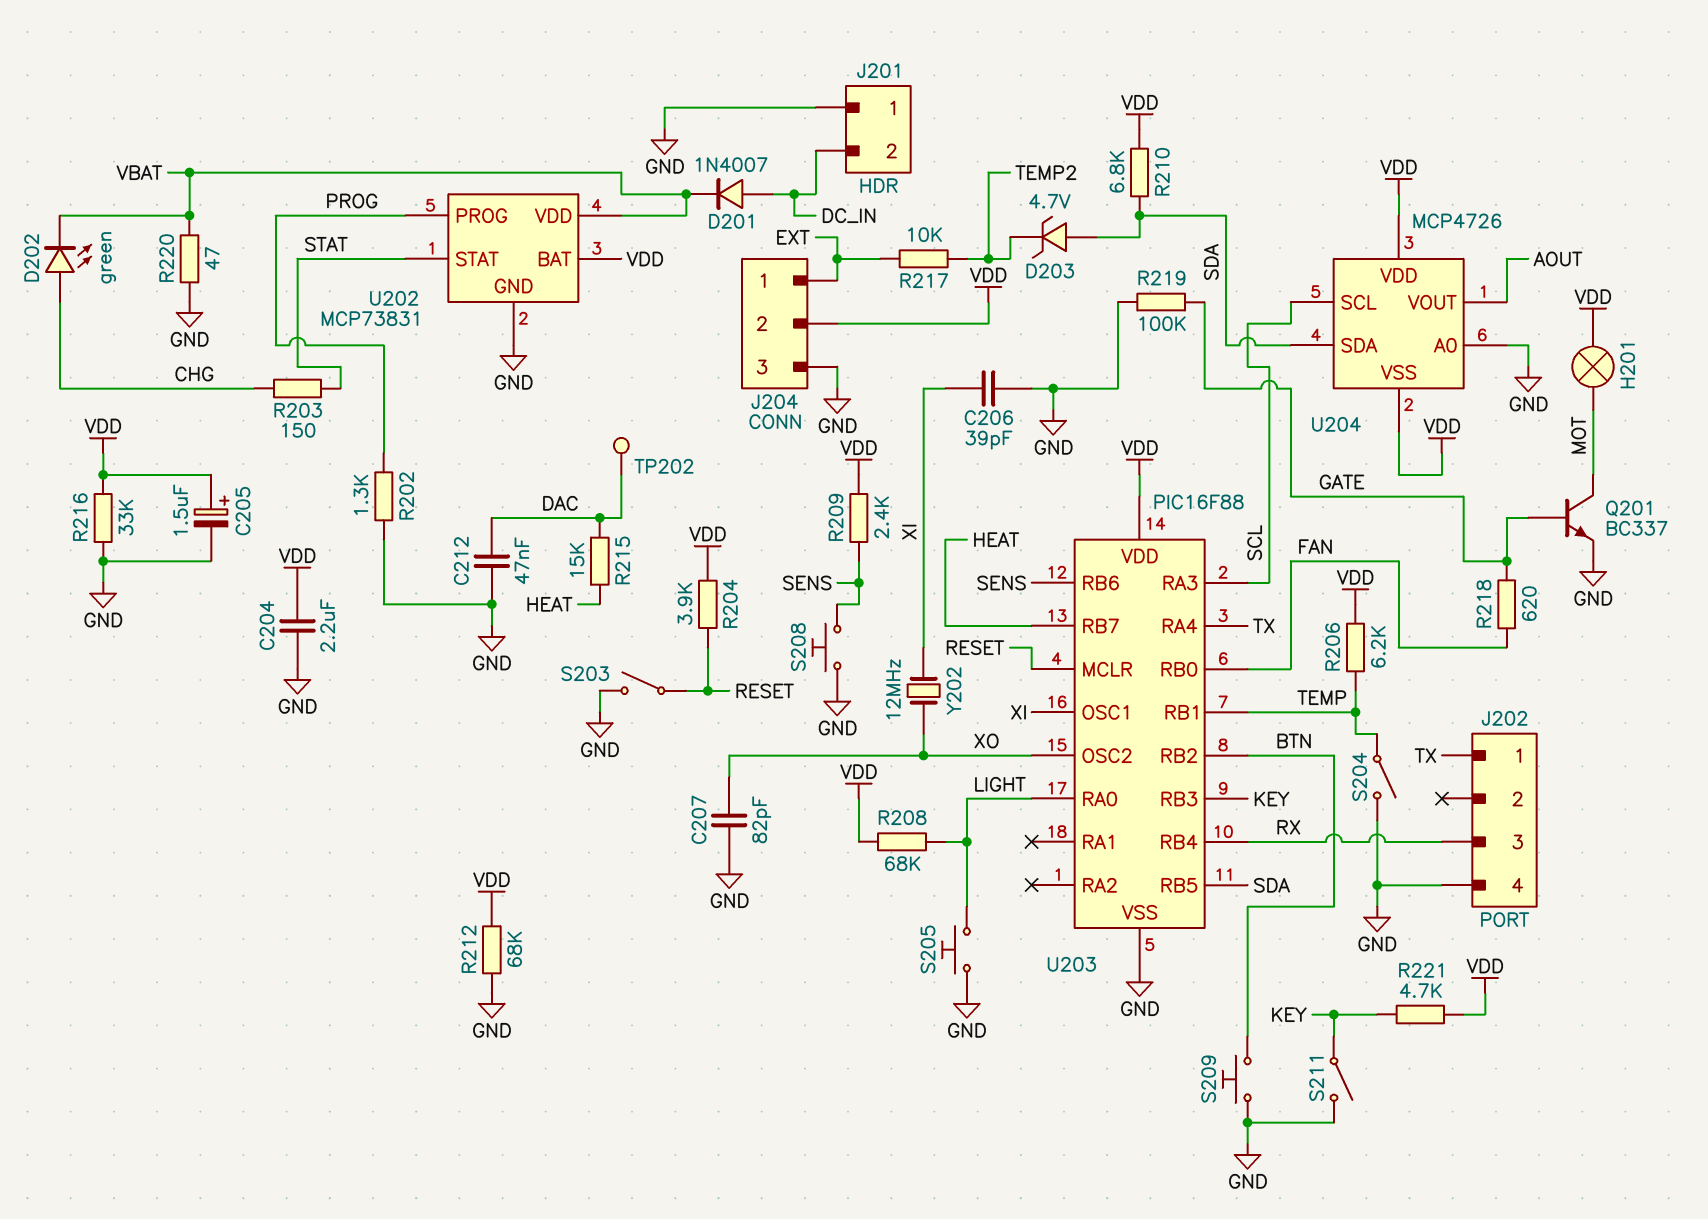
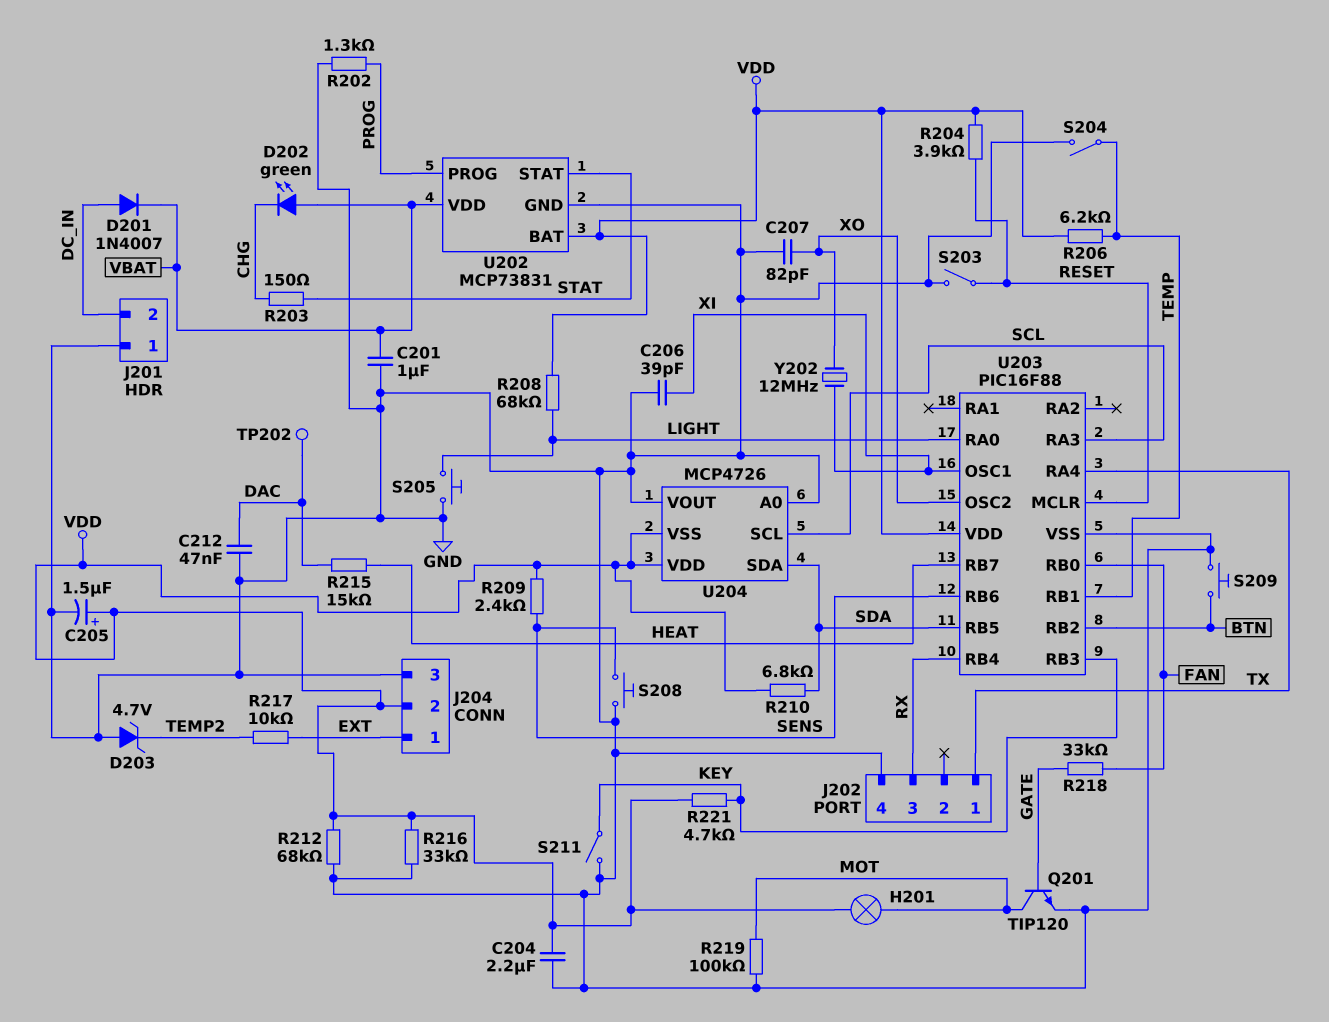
C201: none -> 1uF (GND, VBAT)
D202: LED green (A CHG, K VBAT) -> LED green (A VBAT, K CHG)
D203: zener 4.7V (A SDA, K TEMP2) -> zener 4.7V (A GND, K TEMP2)
Q201: NPN BC337 (B GATE, C MOT, E GND) -> NPN TIP120 (B GATE, C MOT, E GND)
R218: 620 (FAN, GATE) -> 33k (FAN, GATE)
R219: 100k (GATE, GND) -> 100k (GND, MOT)
R220: 47 (GND, VBAT) -> none
U204 pin VOUT: AOUT -> GND

